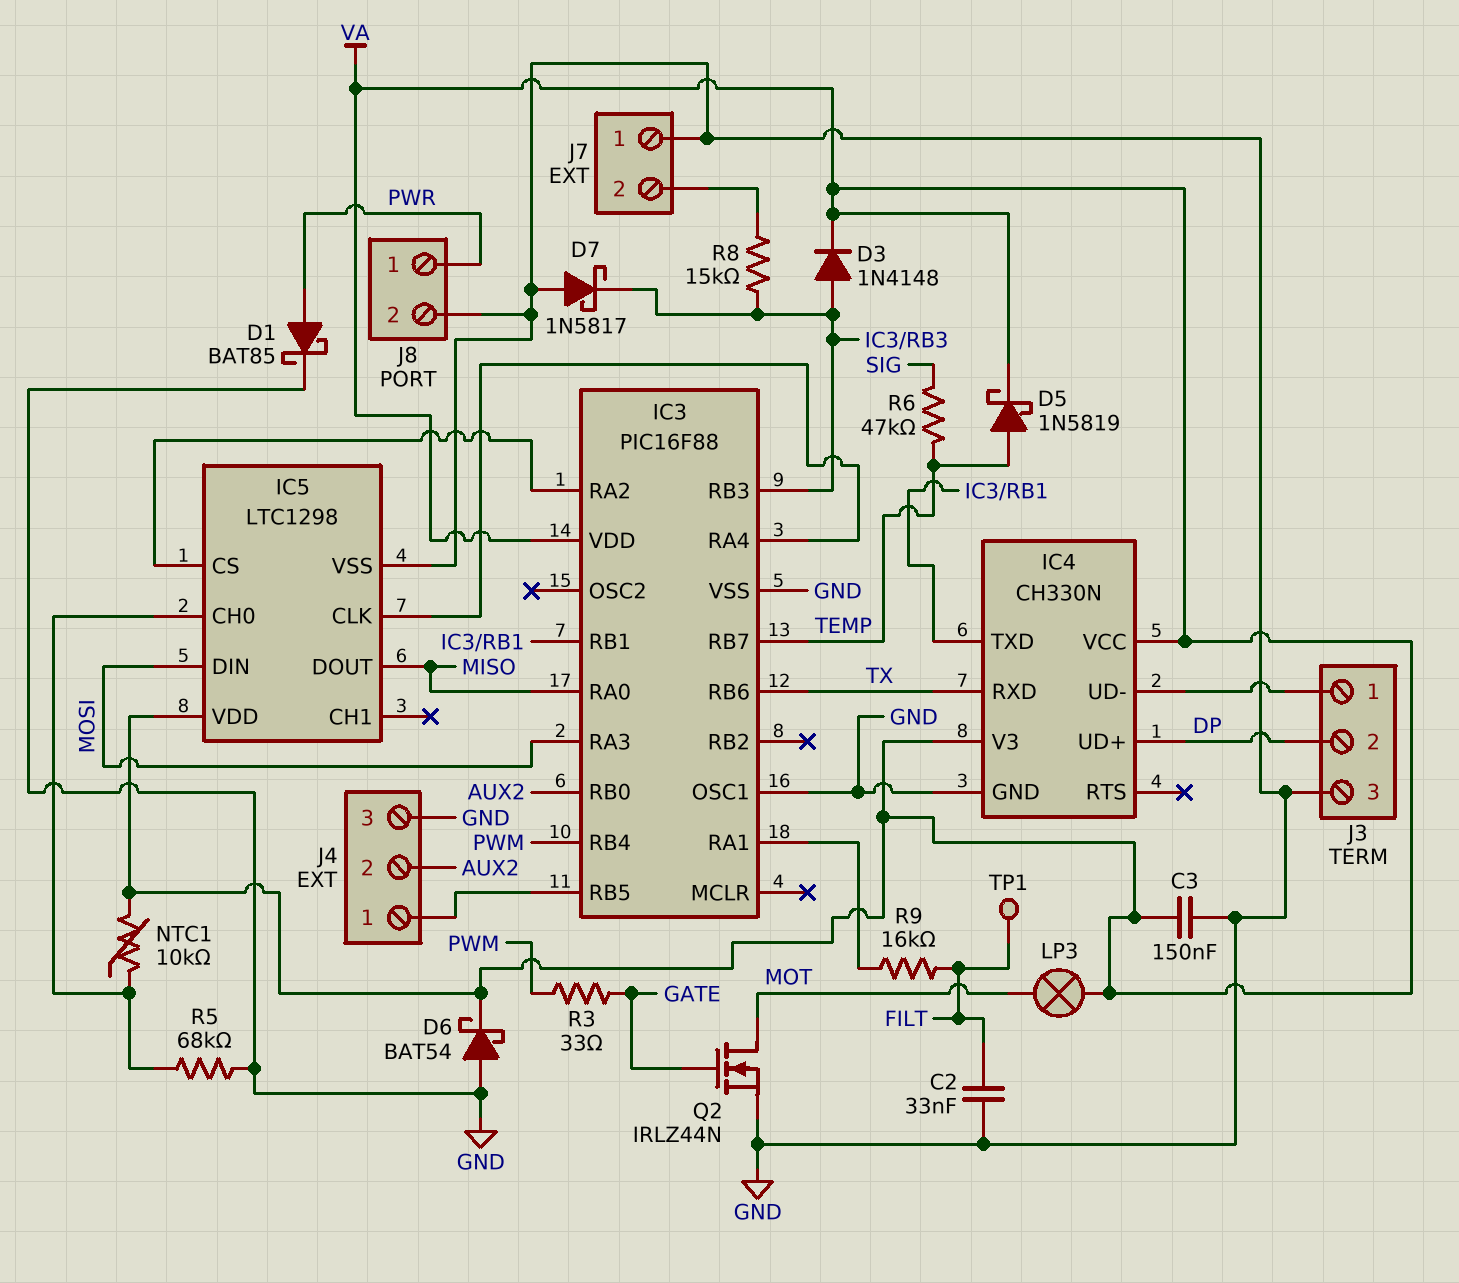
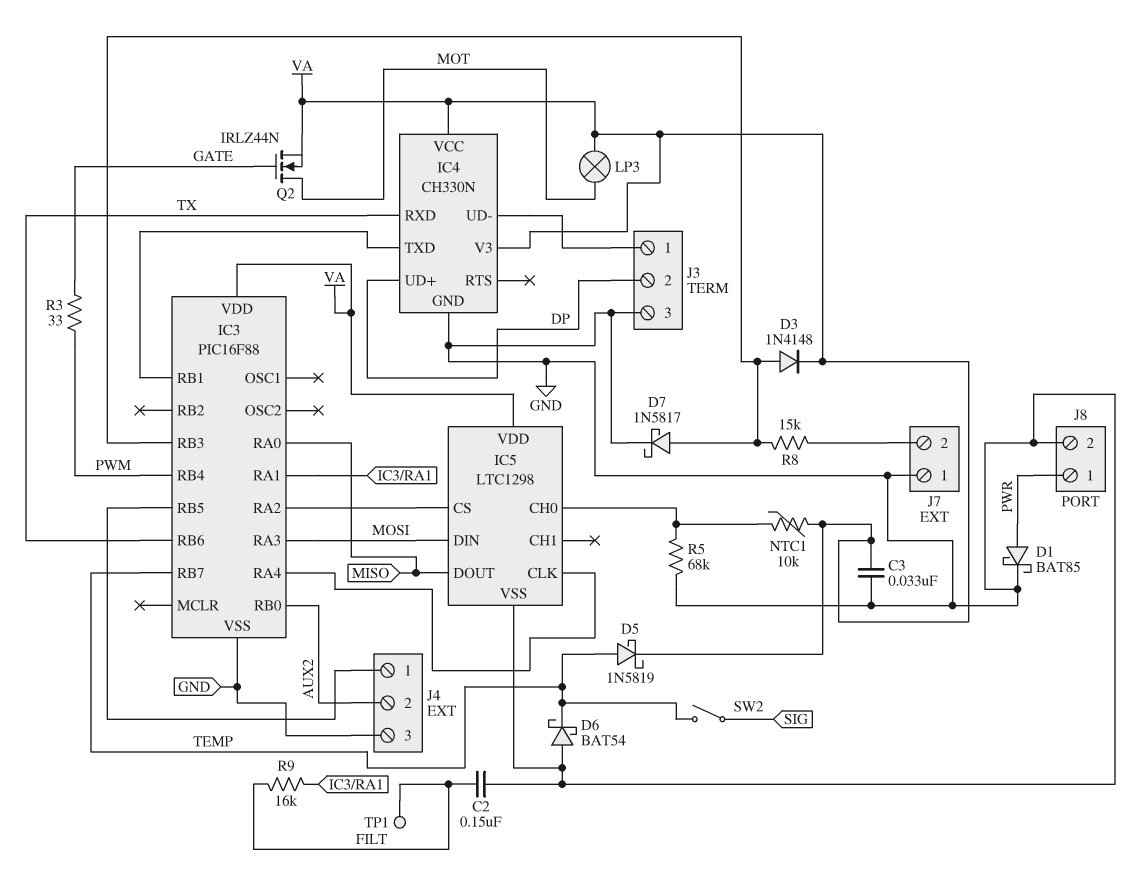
C2: 33nF (FILT, GND) -> 150nF (FILT, GND)
C3: 150nF (GND, VA) -> 33nF (GND, VA)
D6: schottky BAT54 (A GND, K VA) -> schottky BAT54 (A GND, K TEMP)
D7: schottky 1N5817 (A GND, K IC3/RB3) -> schottky 1N5817 (A IC3/RB3, K GND)
IC3 pin OSC1: GND -> none
Q2: NMOS IRLZ44N (G GATE, D MOT, S GND) -> NMOS IRLZ44N (G GATE, D MOT, S VA)
R6: 47k (SIG, TEMP) -> none
SW2: none -> switch (SIG, TEMP)

